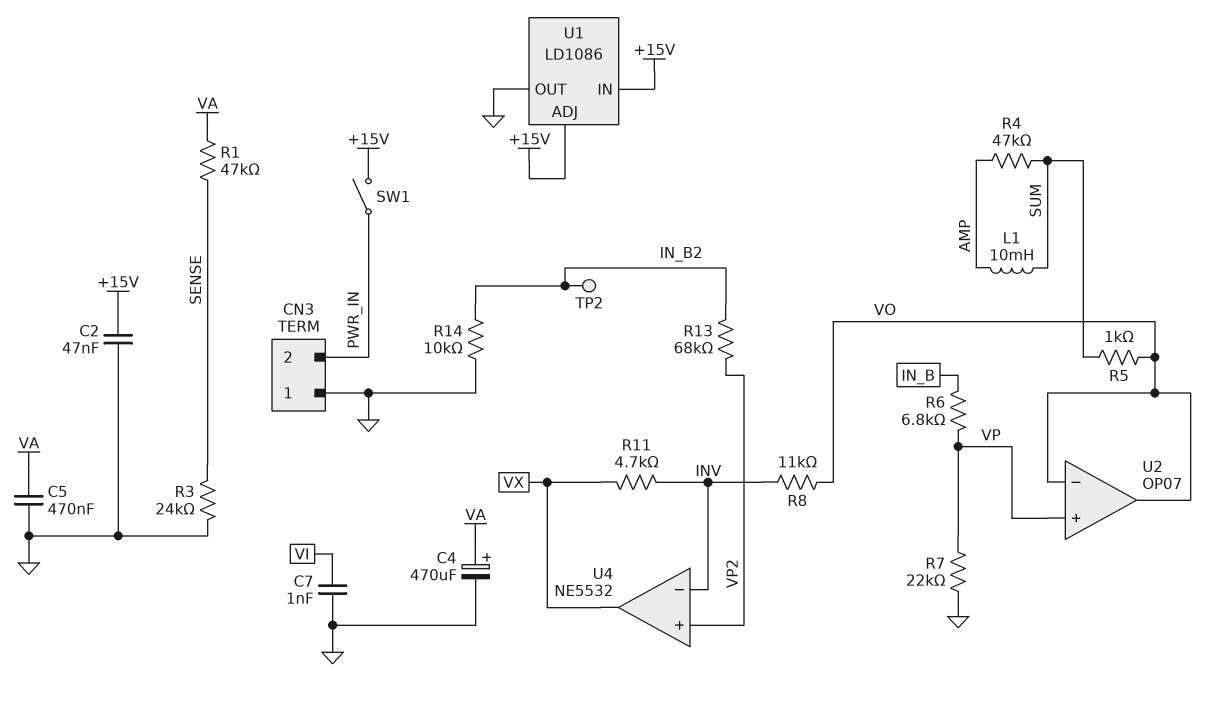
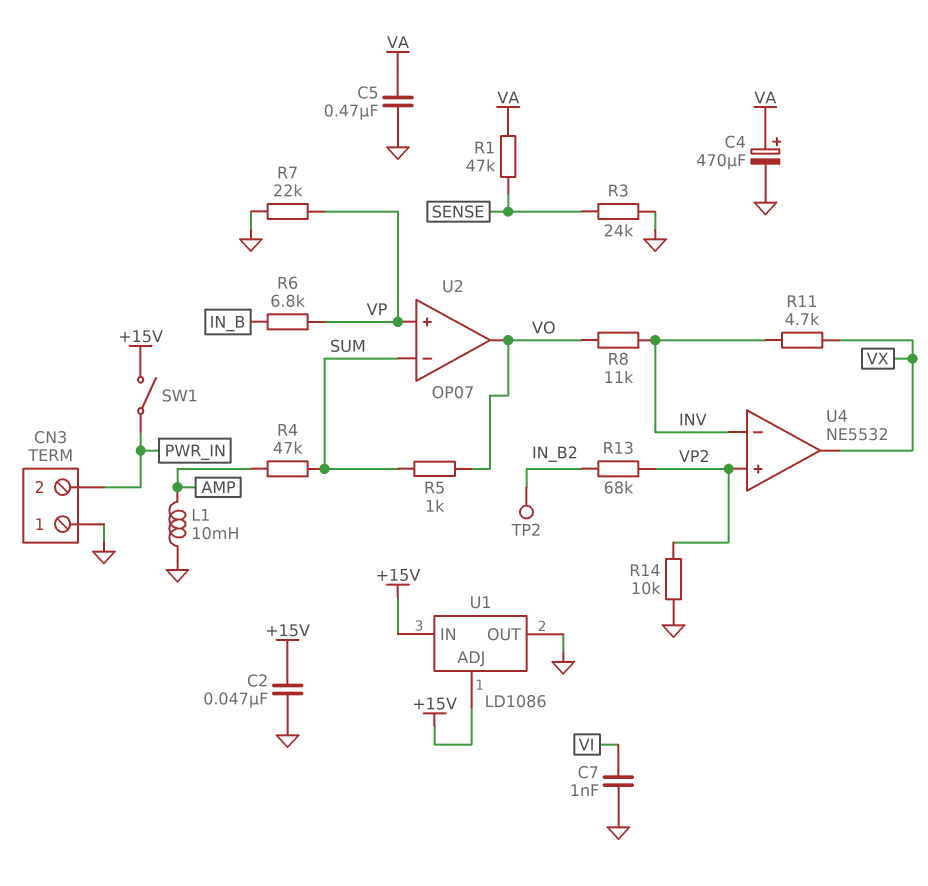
L1: 10mH (AMP, SUM) -> 10mH (AMP, GND)
R14: 10k (GND, IN_B2) -> 10k (GND, VP2)
U2 pin in-: VO -> SUM

